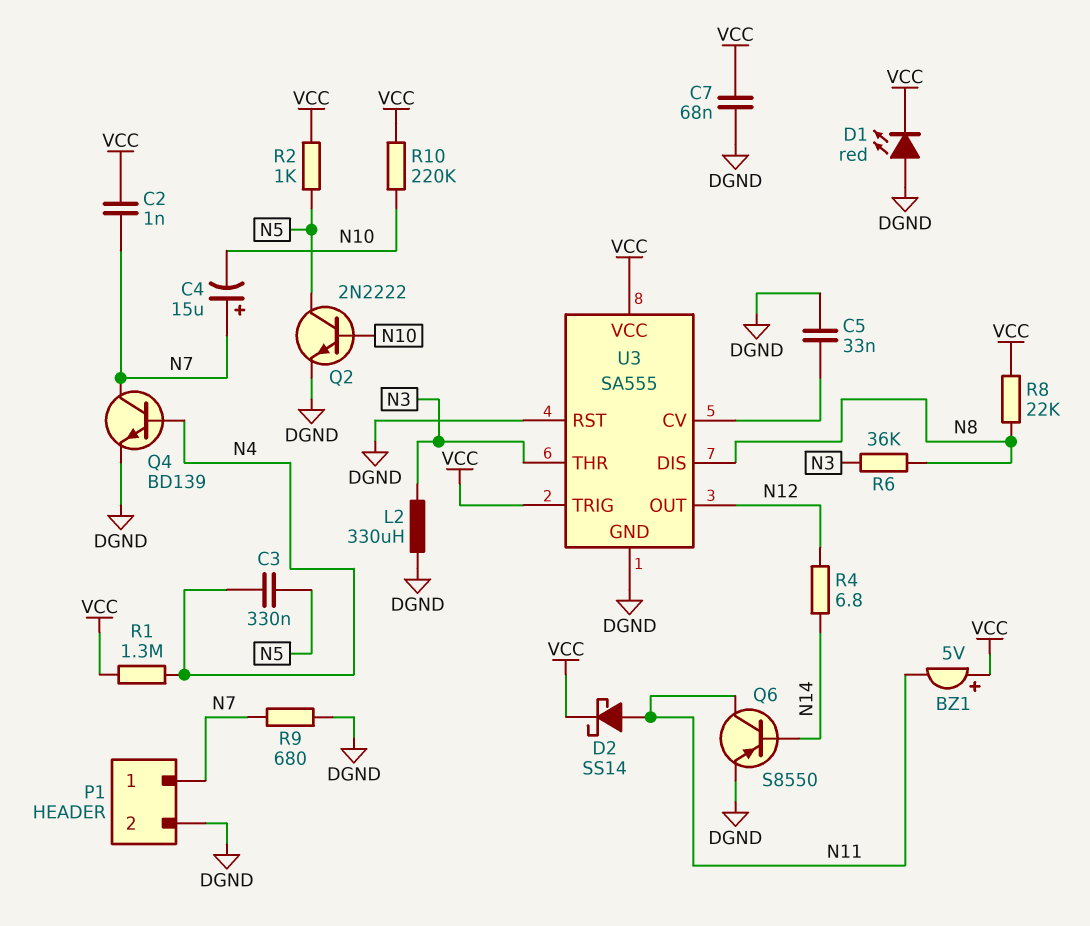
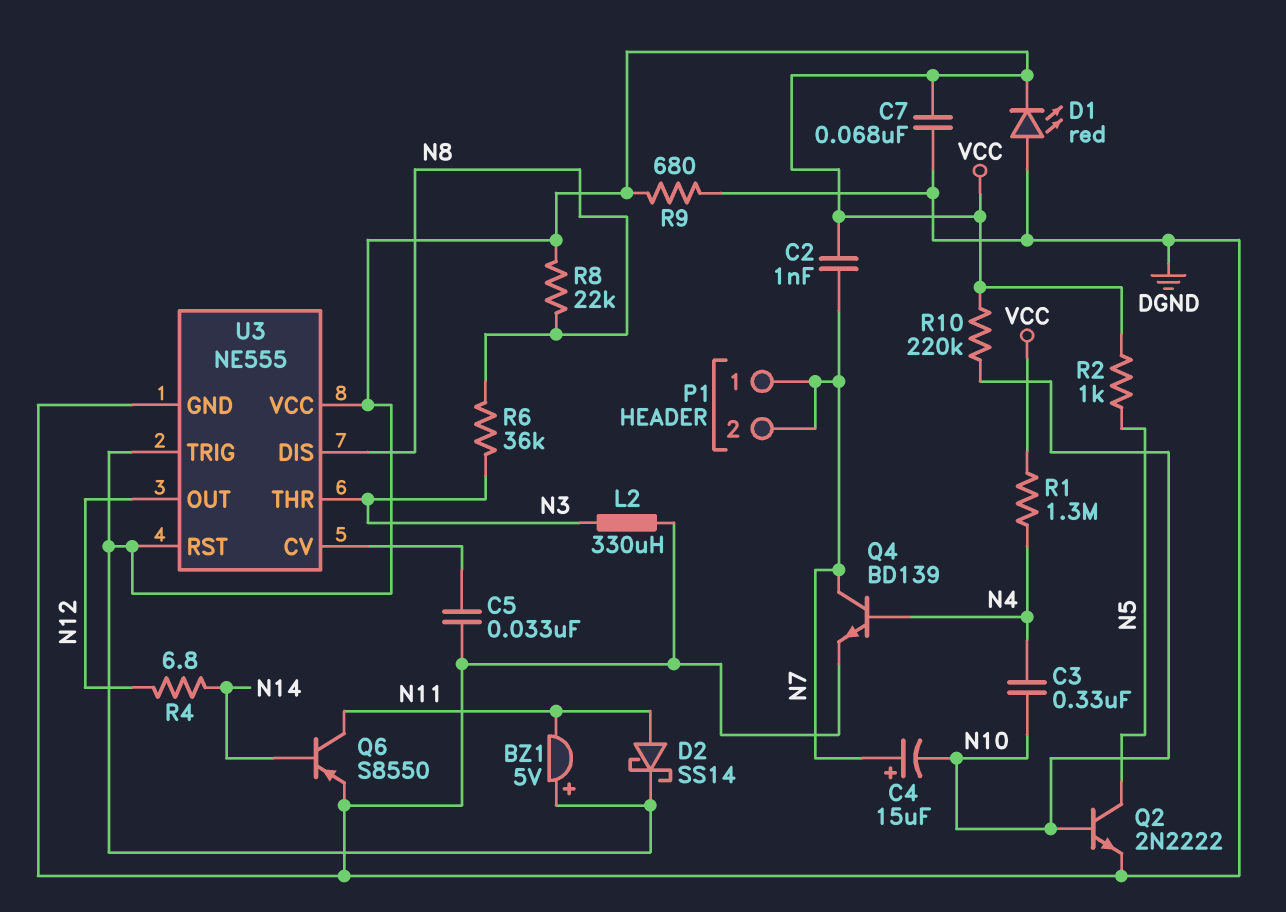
C3: 330nF (N4, N5) -> 330nF (N4, N10)
P1 pin 2: DGND -> N7
R9: 680 (DGND, N7) -> 680 (DGND, VCC)
U3: SA555 -> NE555
U3 pin RST: DGND -> VCC

